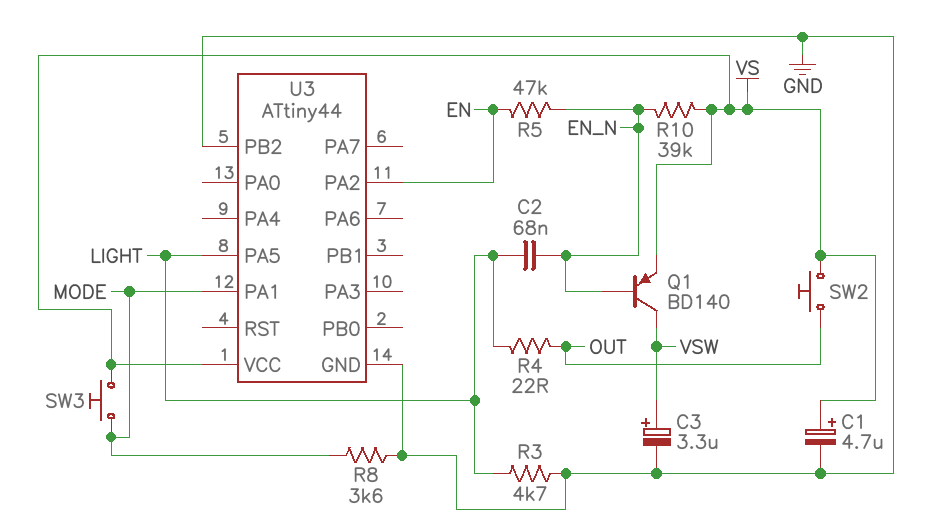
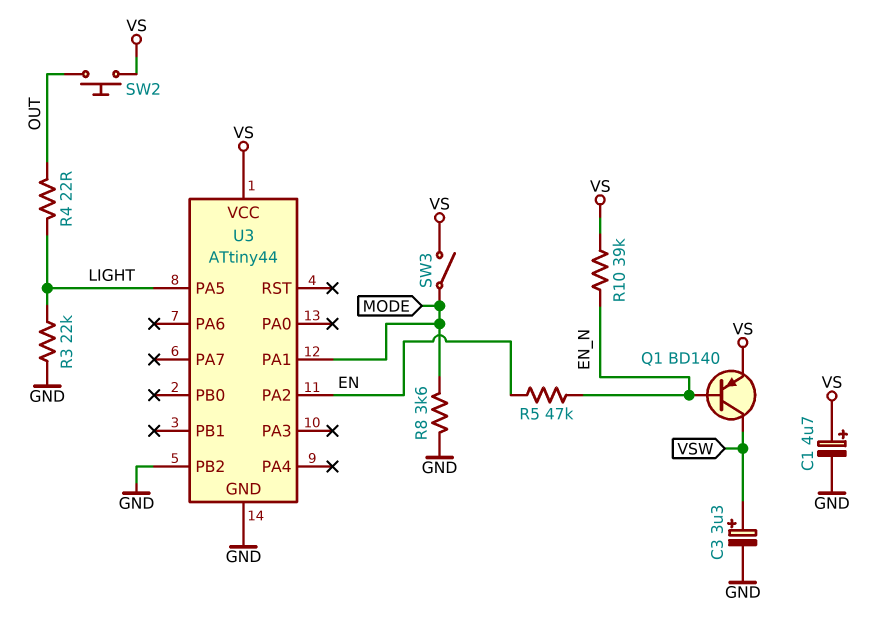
C2: 68nF (EN_N, LIGHT) -> none
R3: 4.7k (GND, LIGHT) -> 22k (GND, LIGHT)
SW3: button (MODE, VS) -> switch (MODE, VS)

